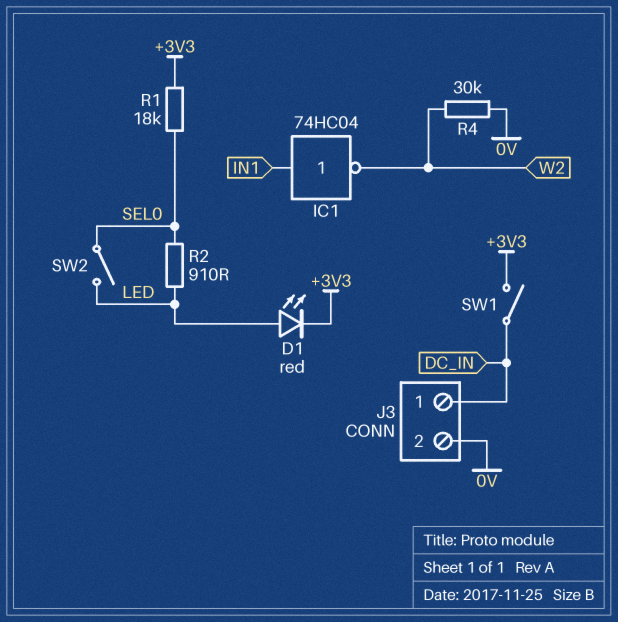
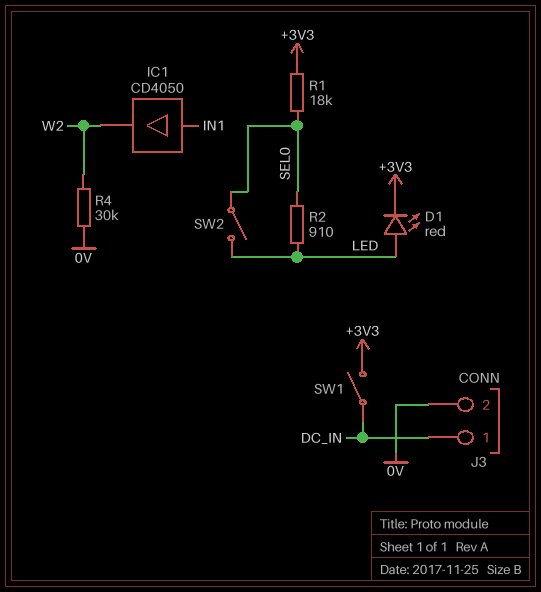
IC1: NOT 74HC04 (in IN1, out W2) -> buffer CD4050 (in IN1, out W2)

